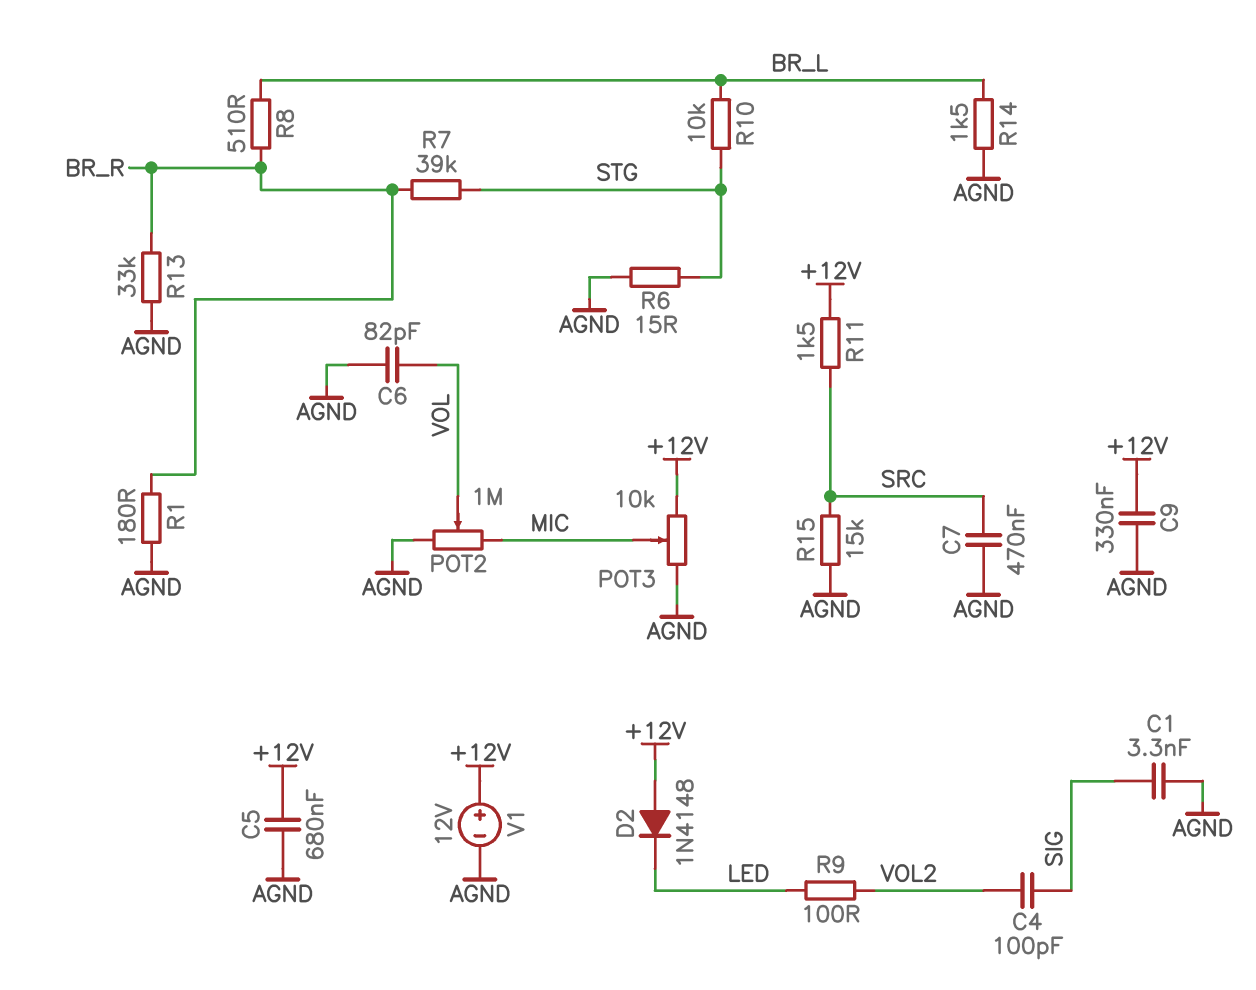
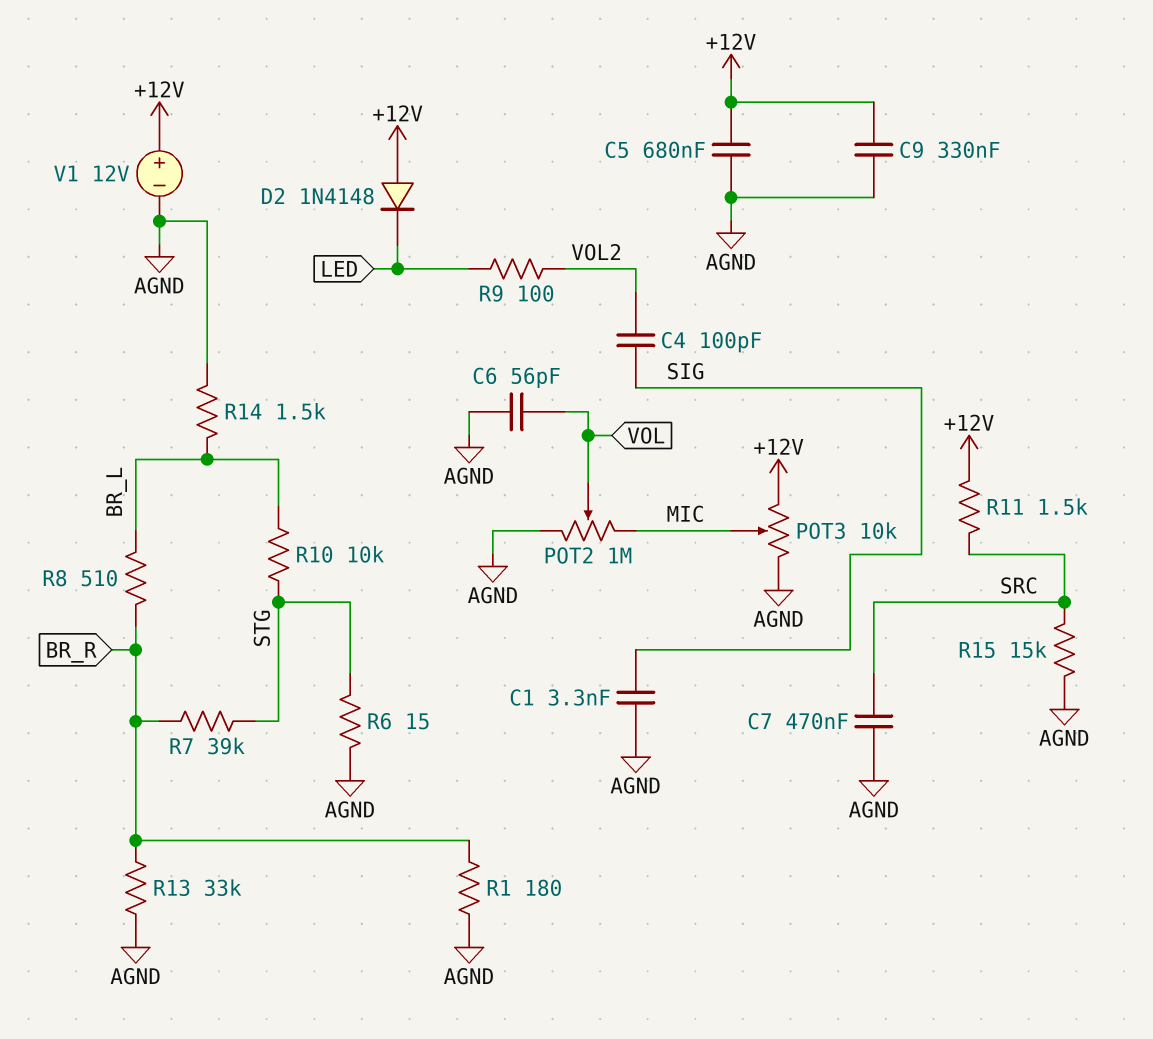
C6: 82pF (AGND, VOL) -> 56pF (AGND, VOL)

